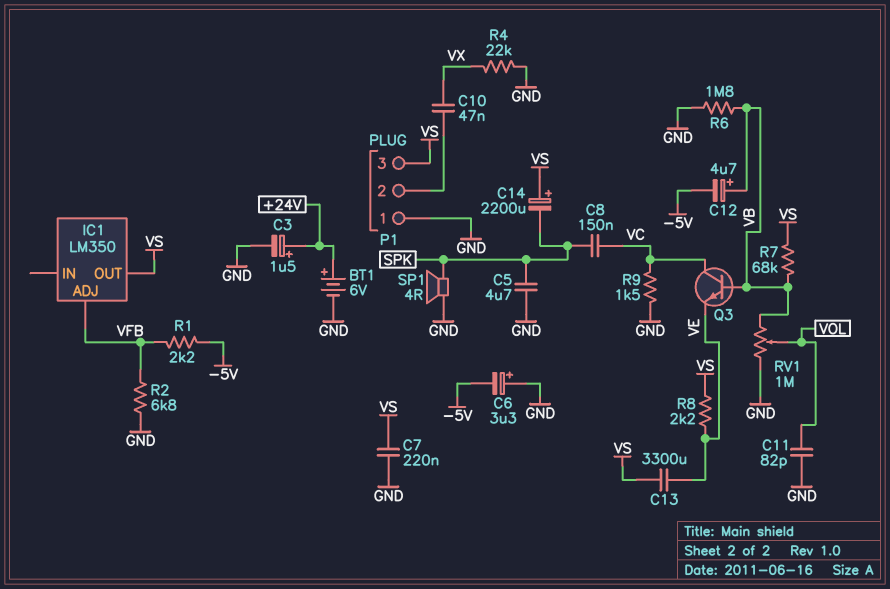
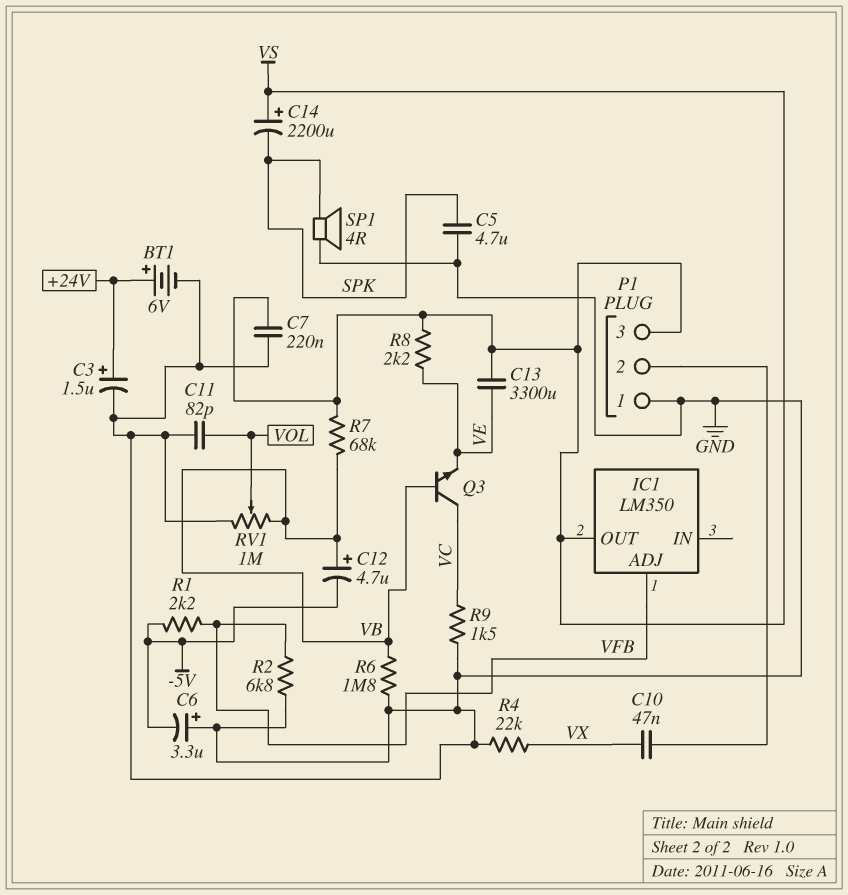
C8: 150nF (SPK, VC) -> none

